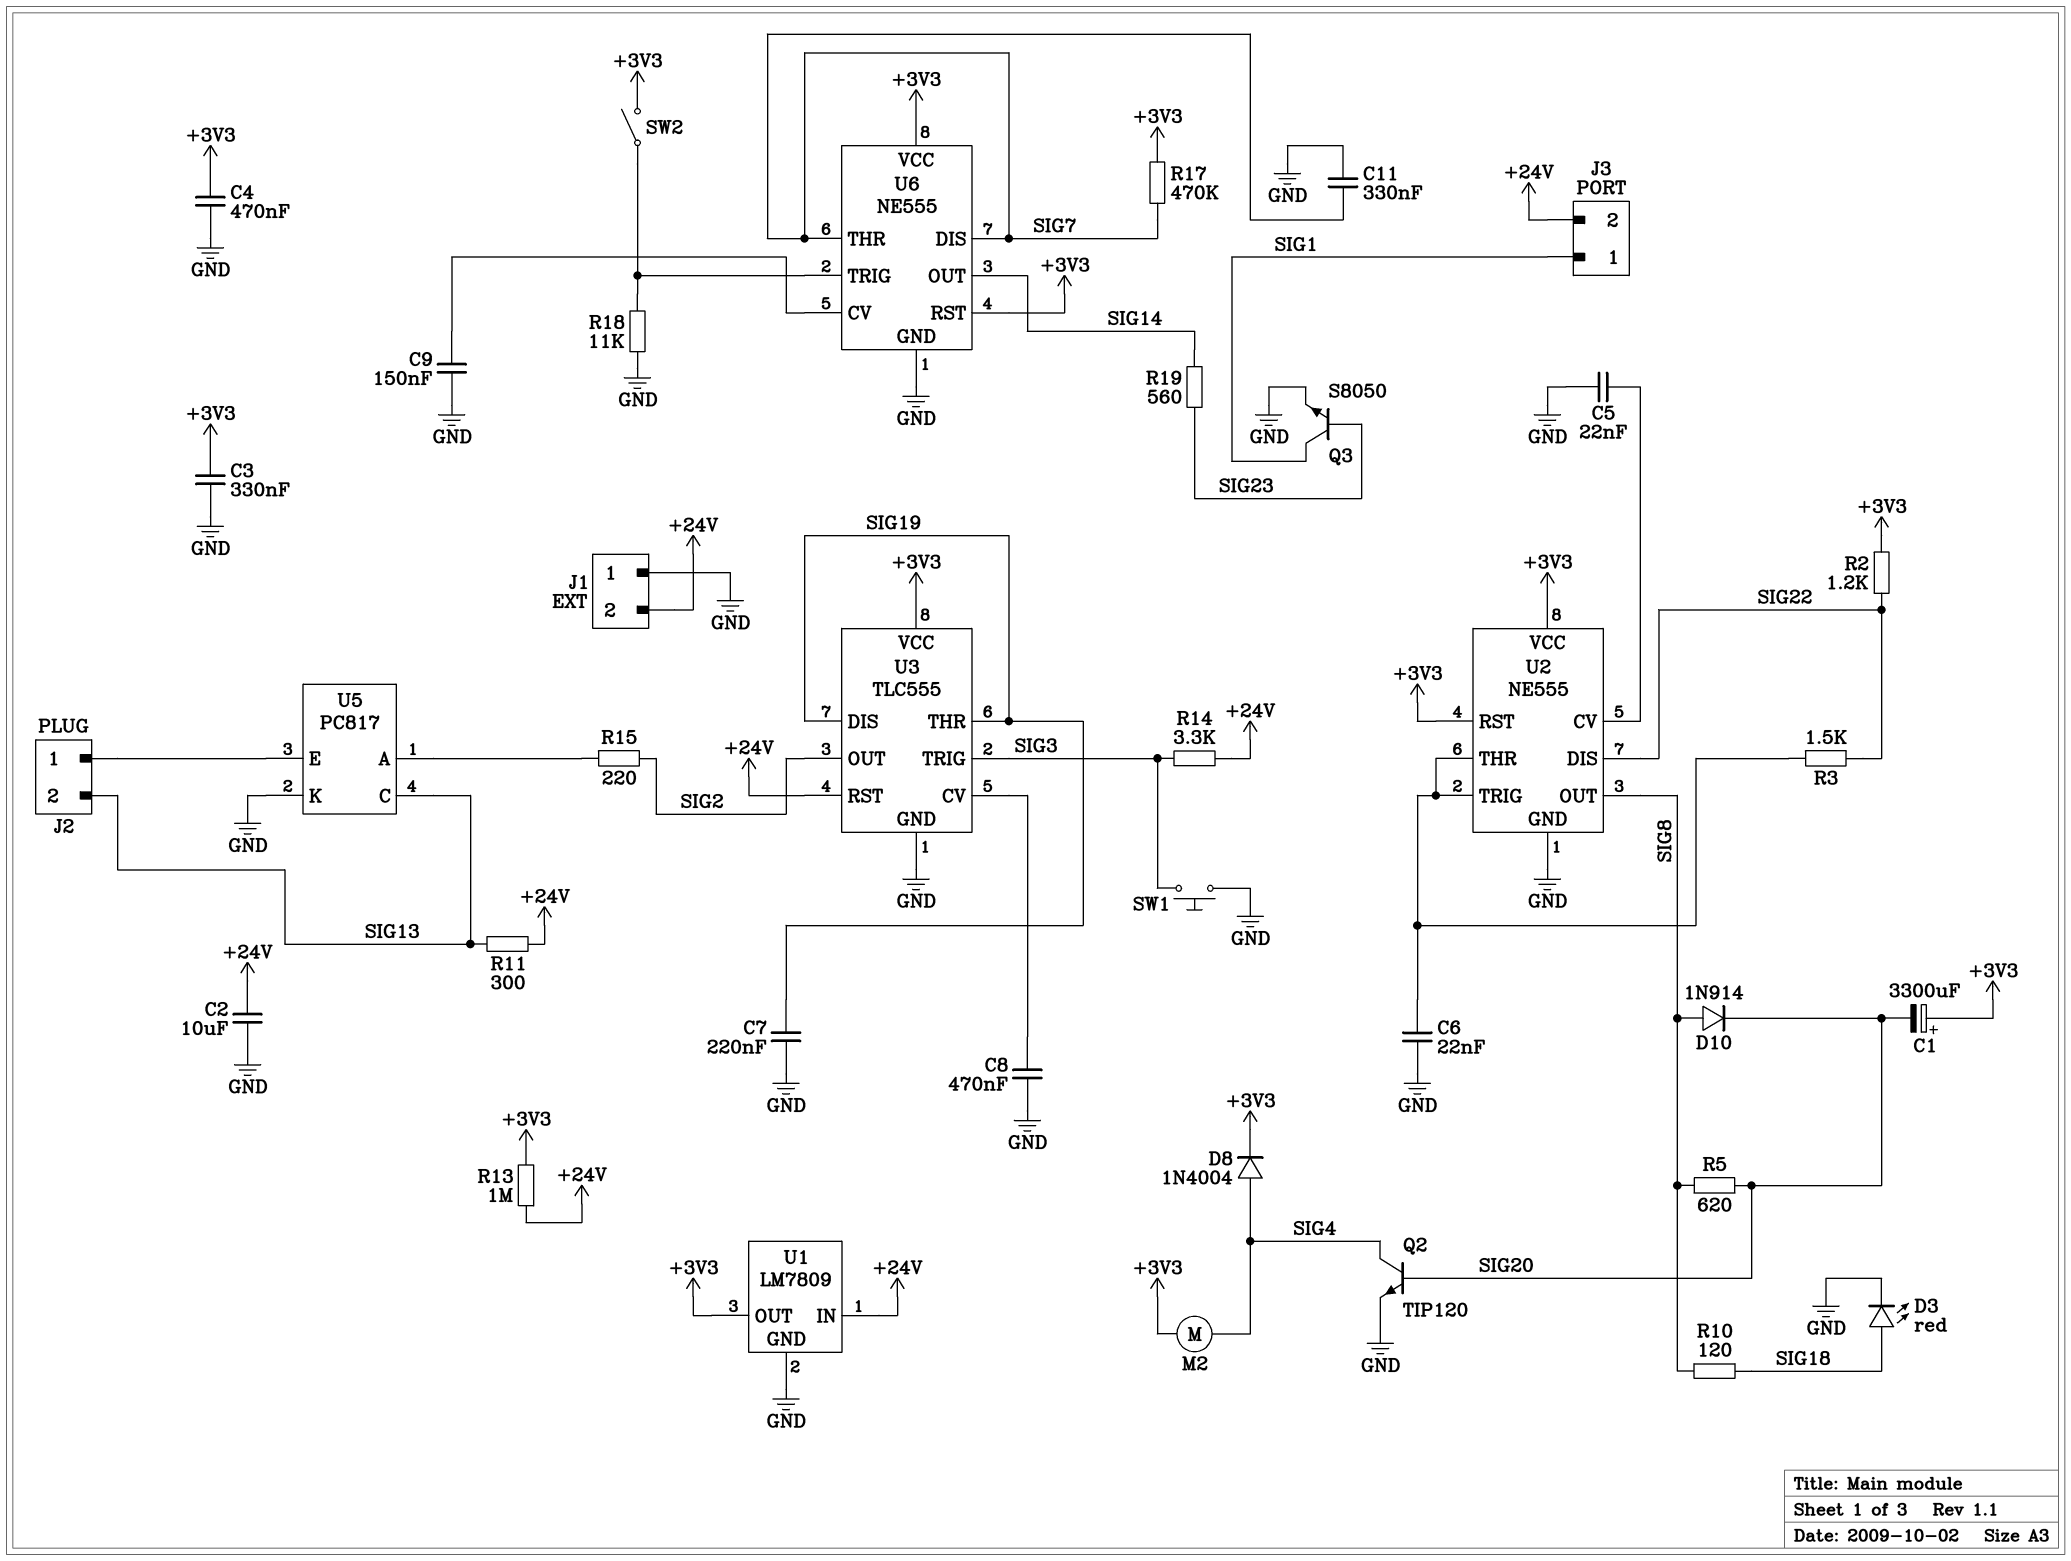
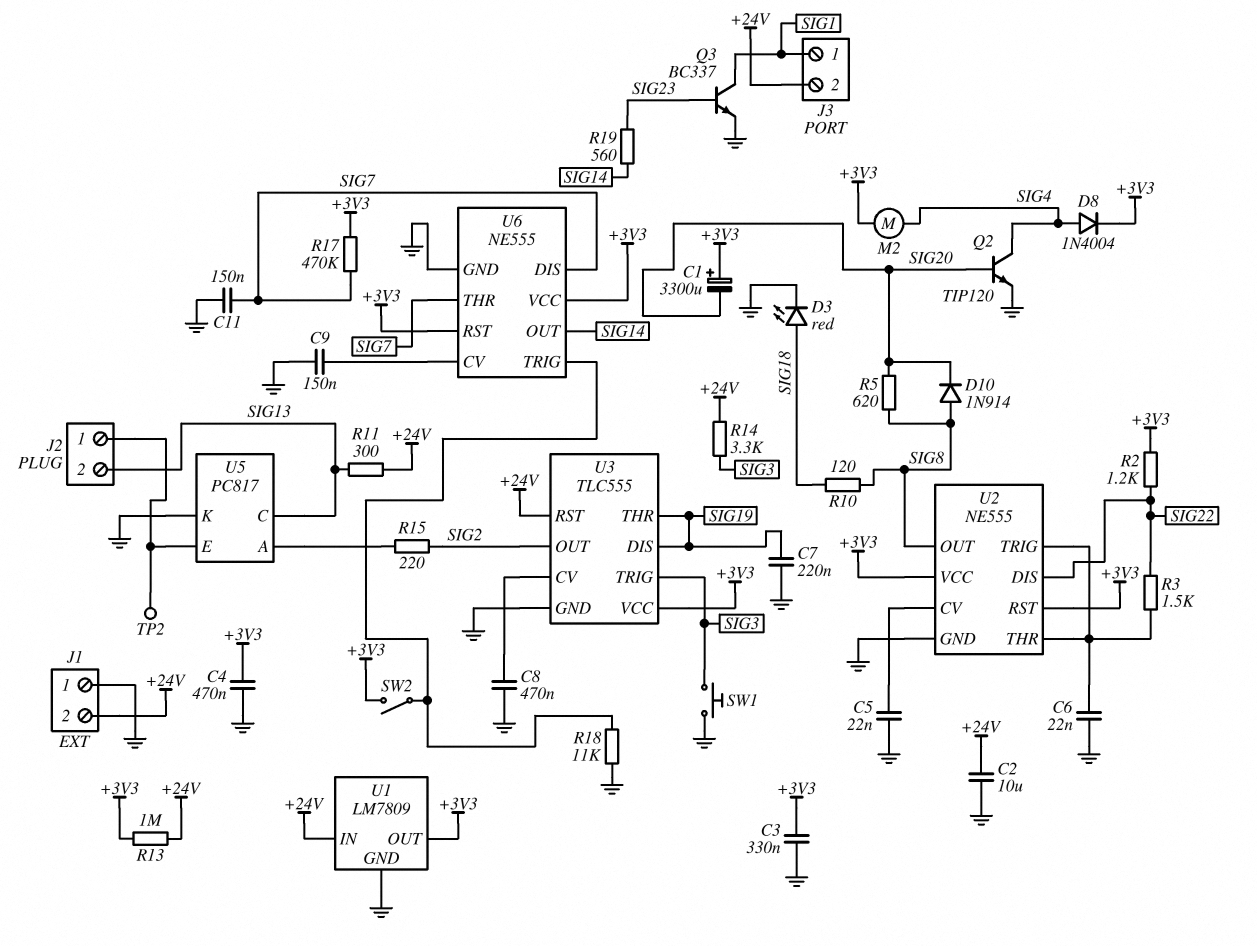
C11: 330nF (GND, SIG7) -> 150nF (GND, SIG7)
Q3: NPN S8050 (B SIG23, C SIG1, E GND) -> NPN BC337 (B SIG23, C SIG1, E GND)
TP2: none -> test point (J2/1)

